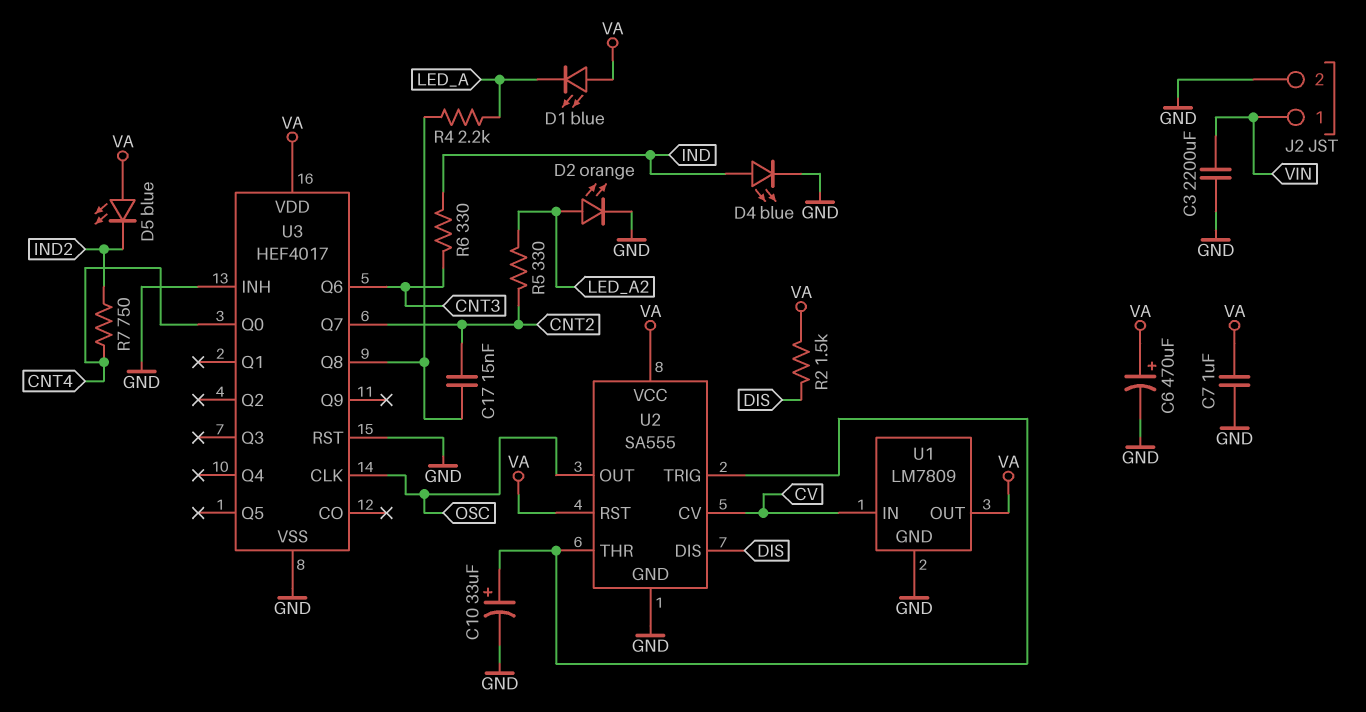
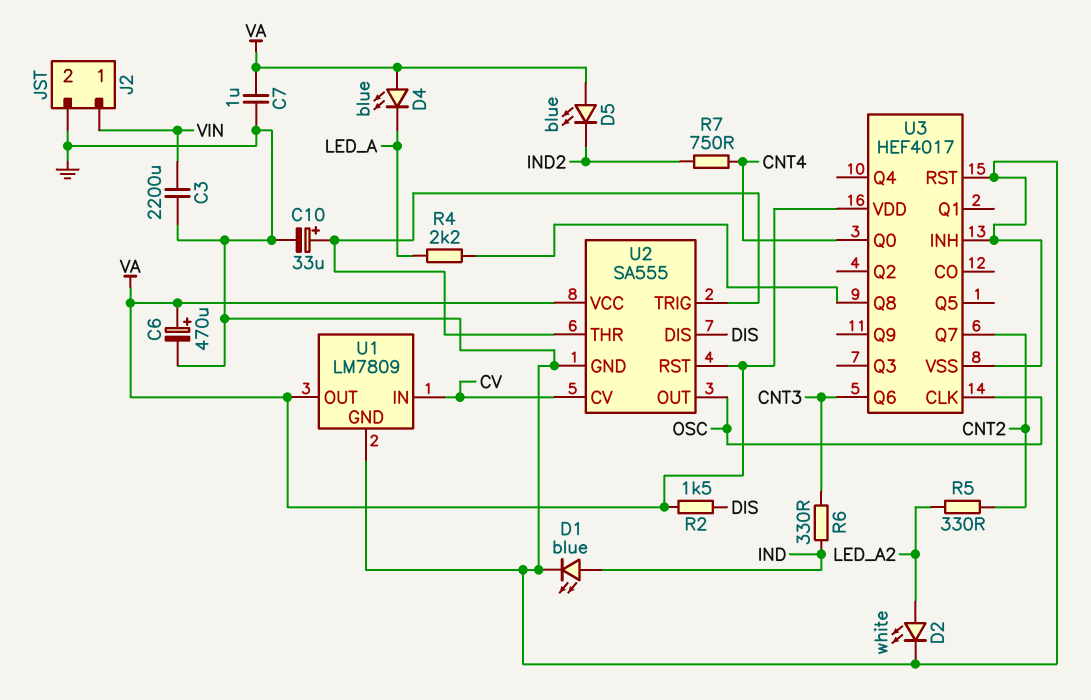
C17: 15nF (CNT2, U3/Q8) -> none
D1: LED blue (A VA, K LED_A) -> LED blue (A IND, K GND)
D2: LED orange (A LED_A2, K GND) -> LED white (A LED_A2, K GND)
D4: LED blue (A IND, K GND) -> LED blue (A VA, K LED_A)

